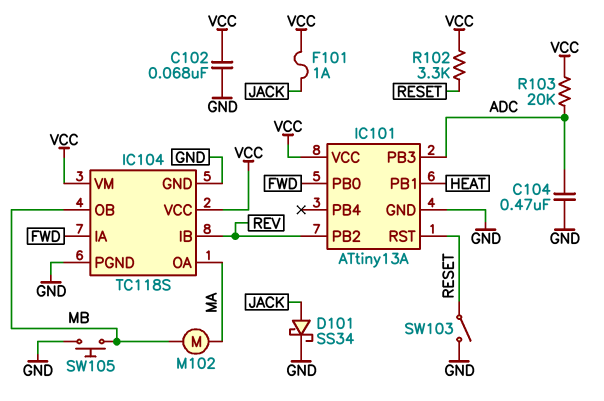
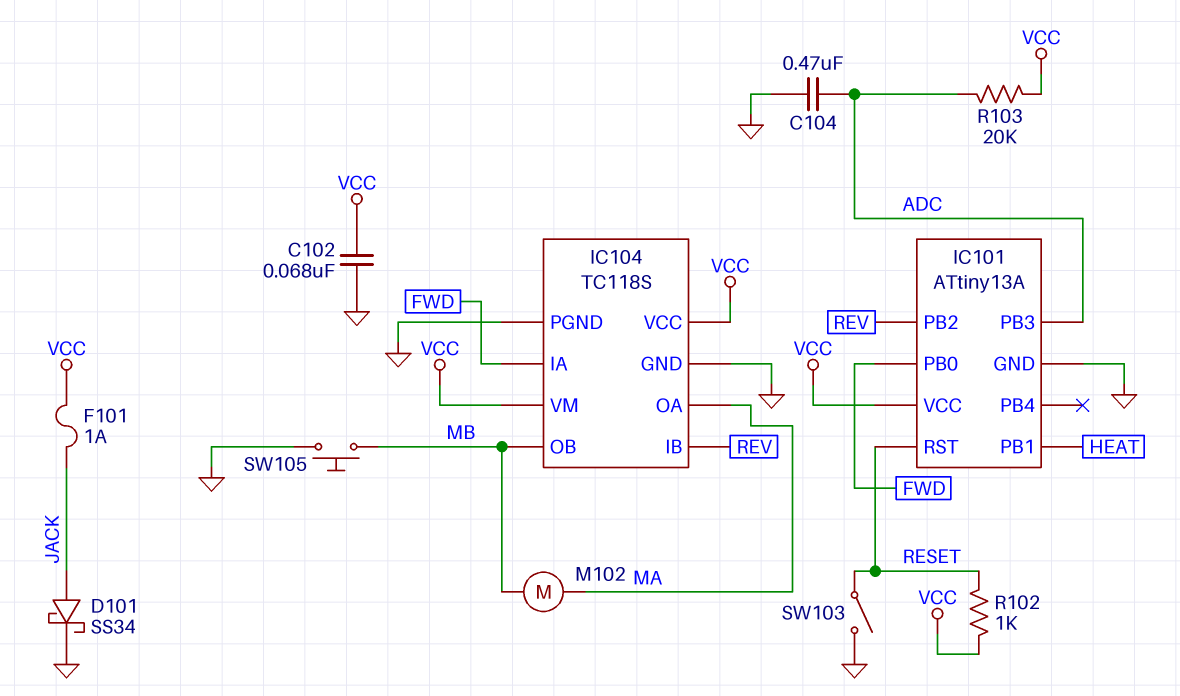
R102: 3.3k (RESET, VCC) -> 1k (RESET, VCC)

